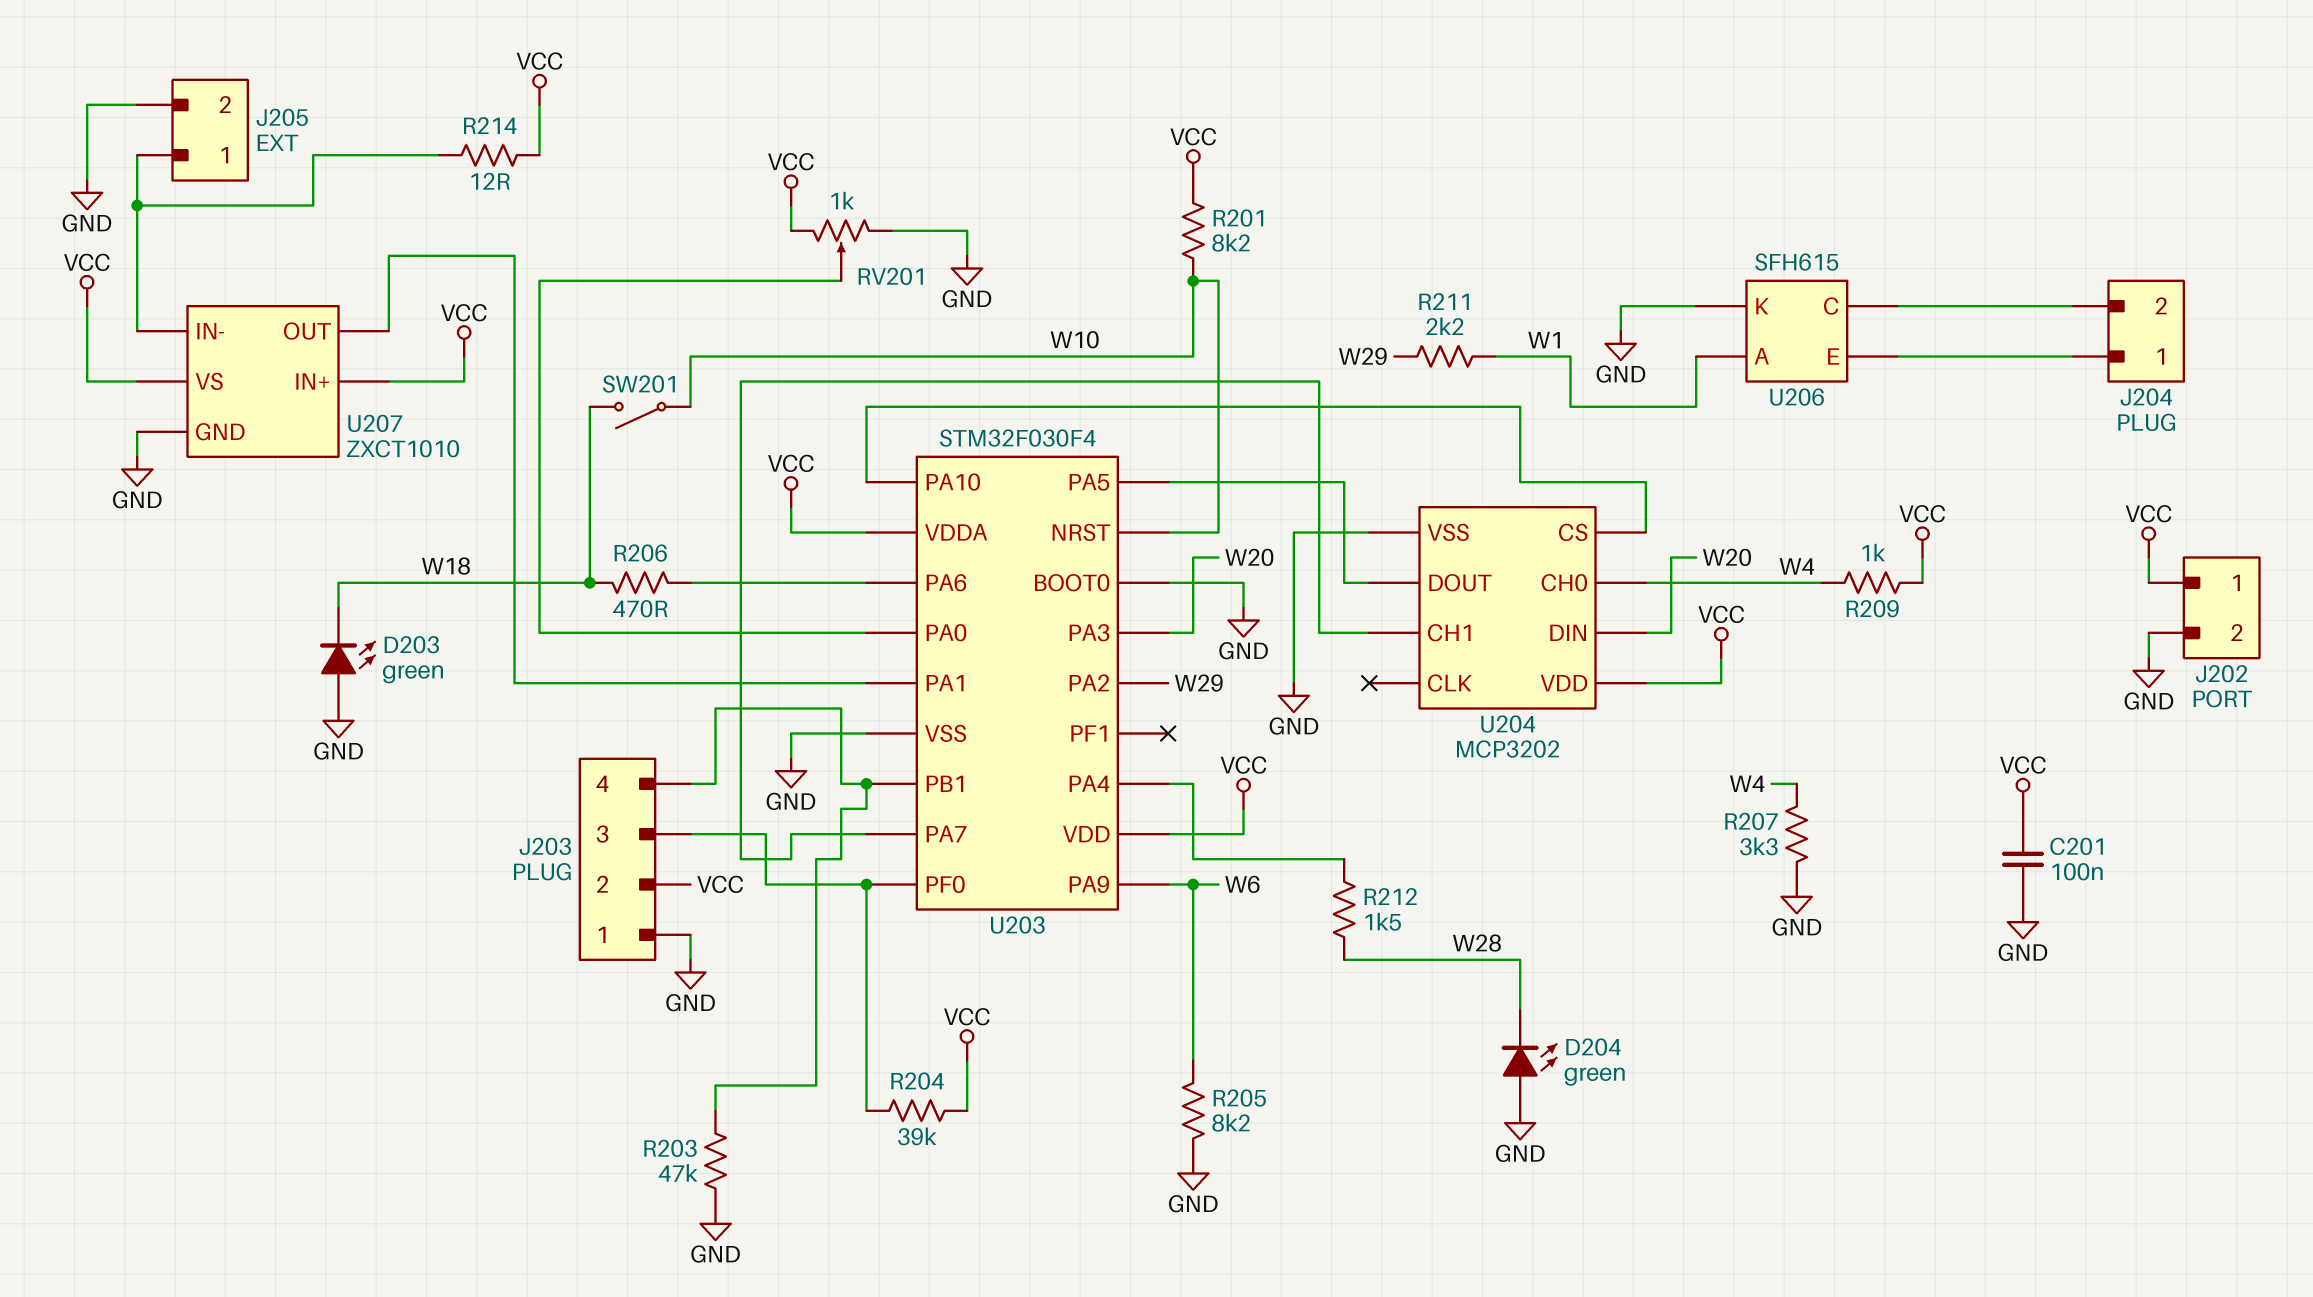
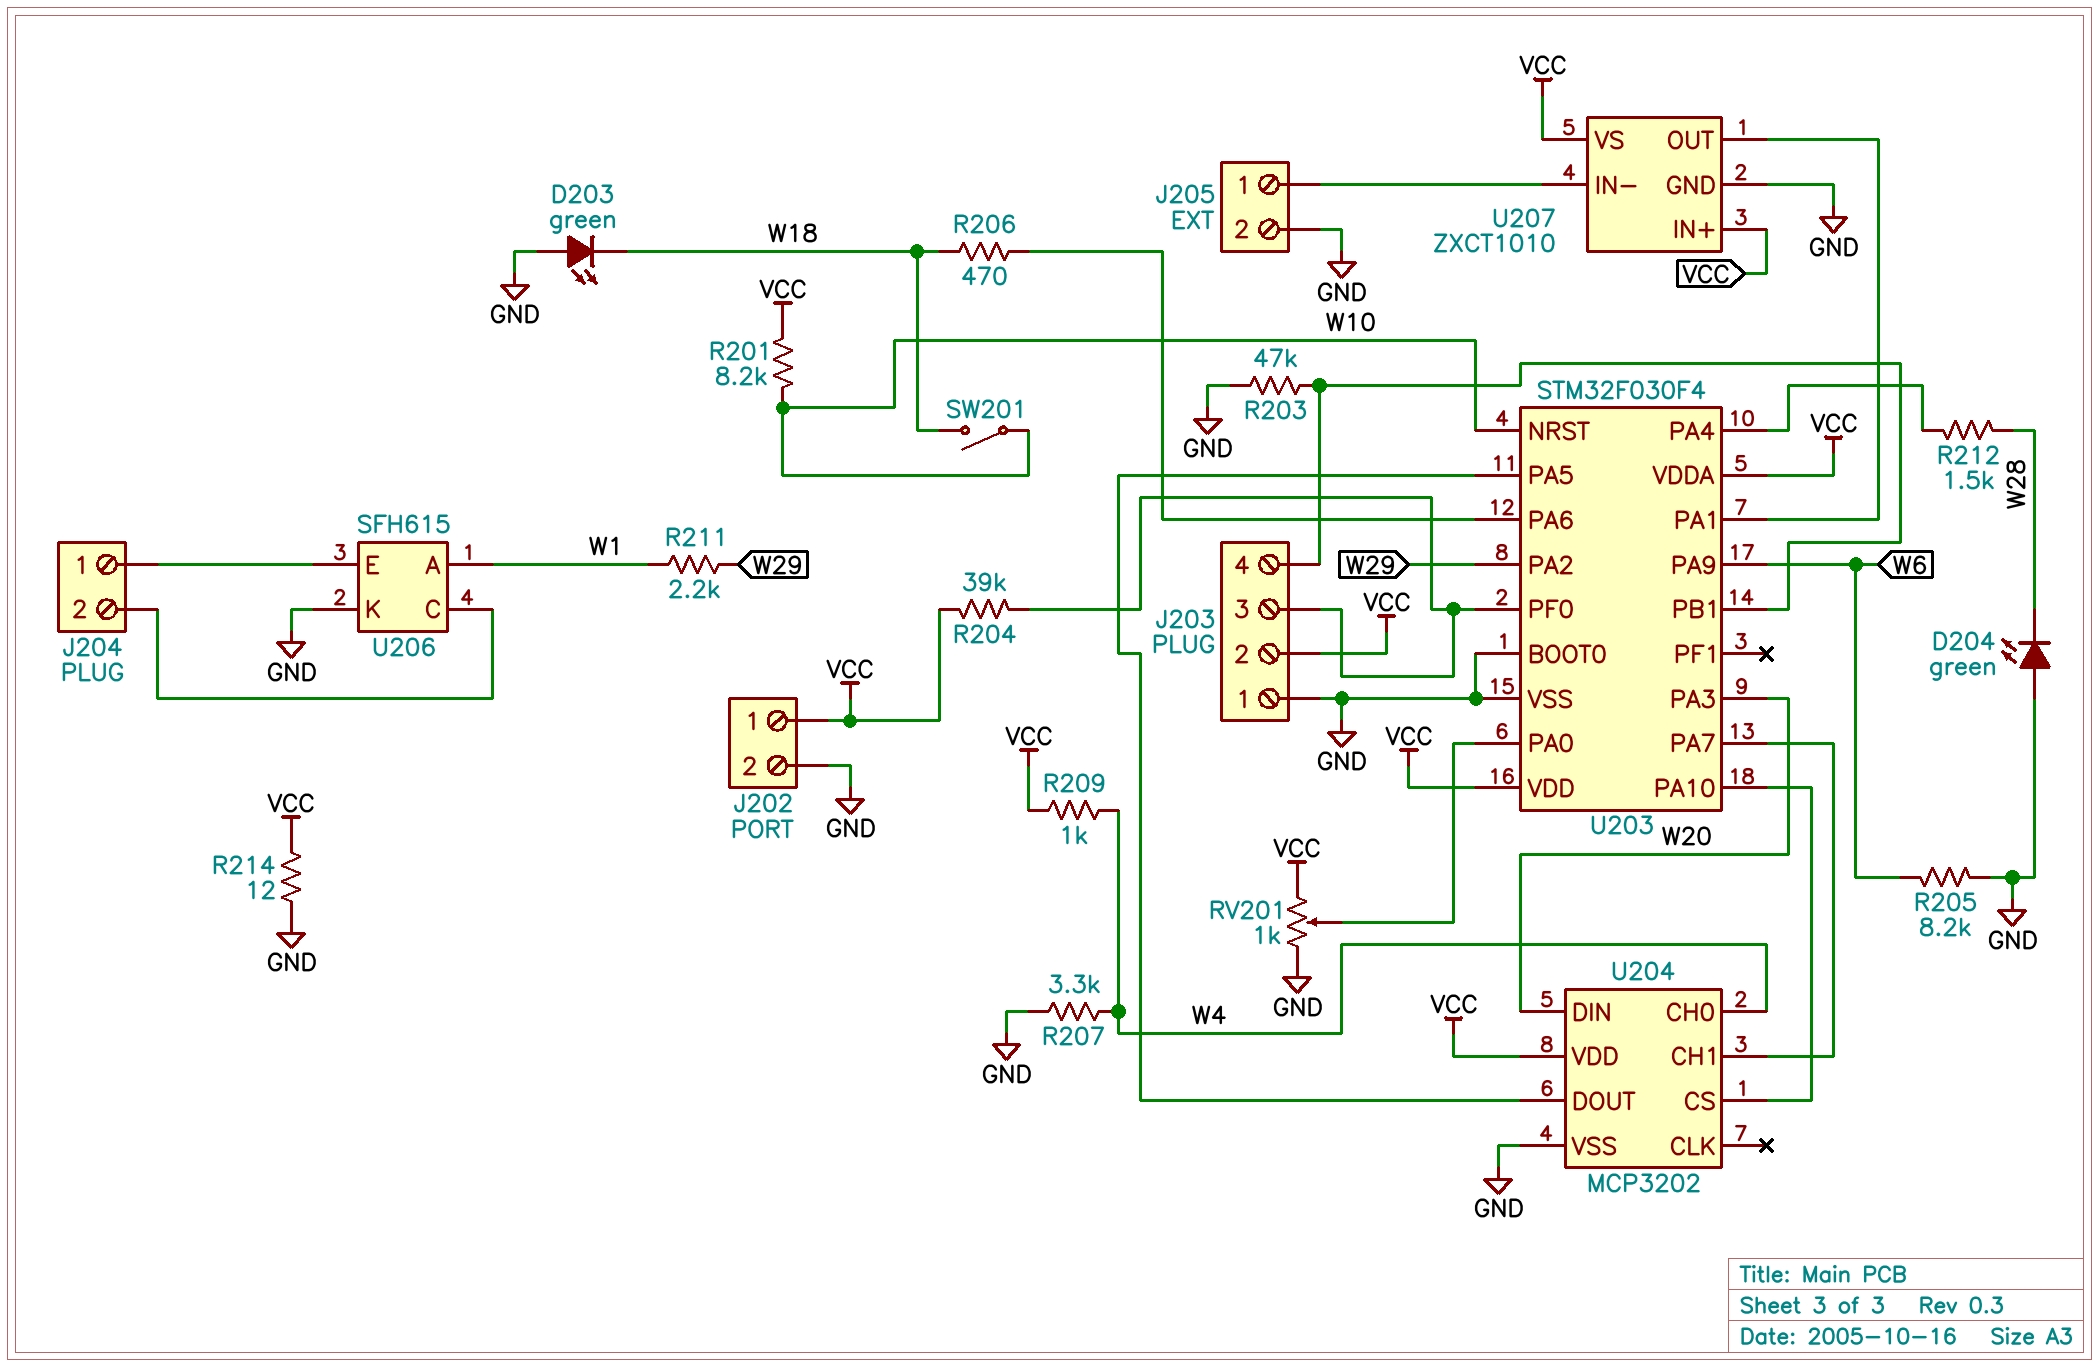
C201: 100nF (GND, VCC) -> none
R214: 12 (J205/1, VCC) -> 12 (GND, VCC)

